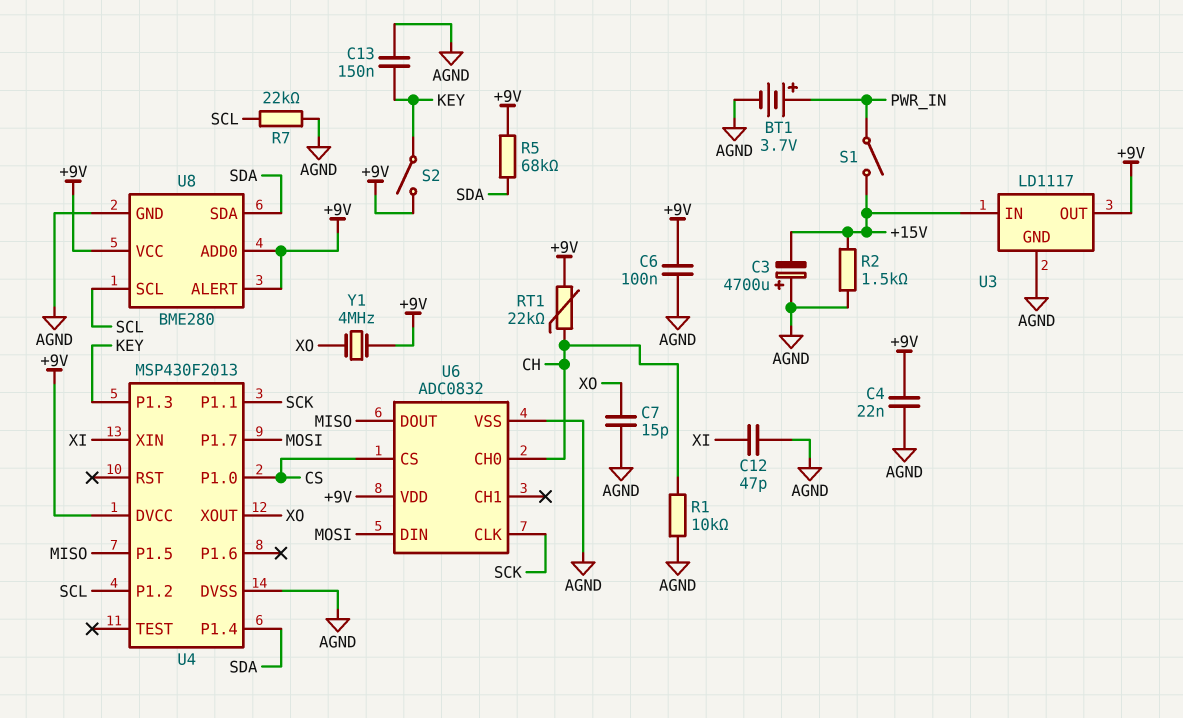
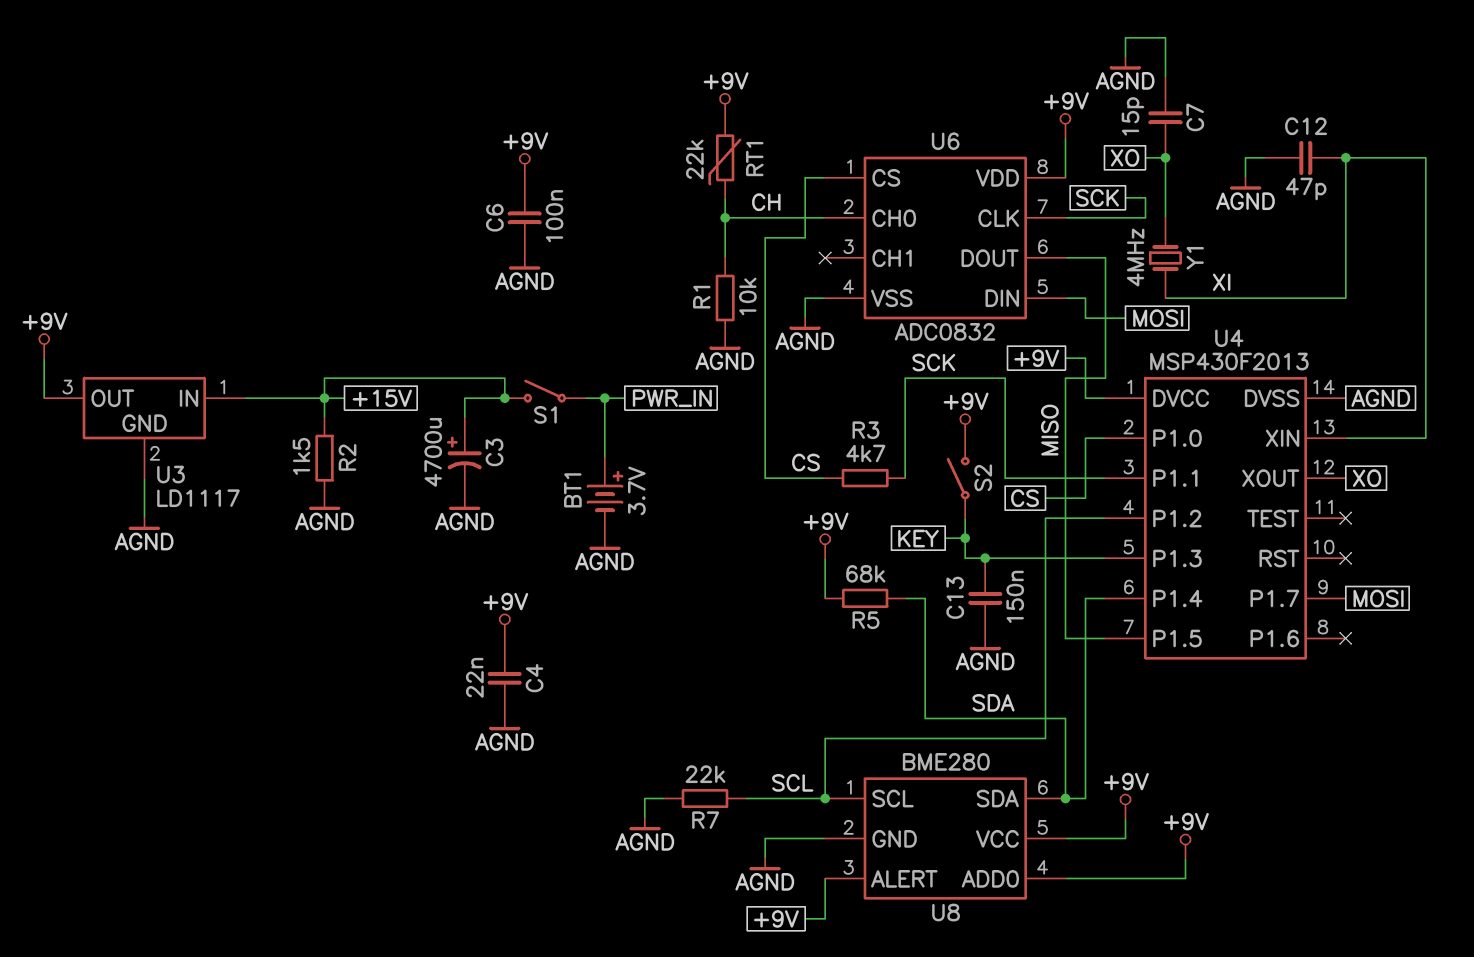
C3: 4700uF (plus AGND, minus +15V) -> 4700uF (plus +15V, minus AGND)
R3: none -> 4.7k (CS, SCK)
Y1: 4MHz (+9V, XO) -> 4MHz (XI, XO)

